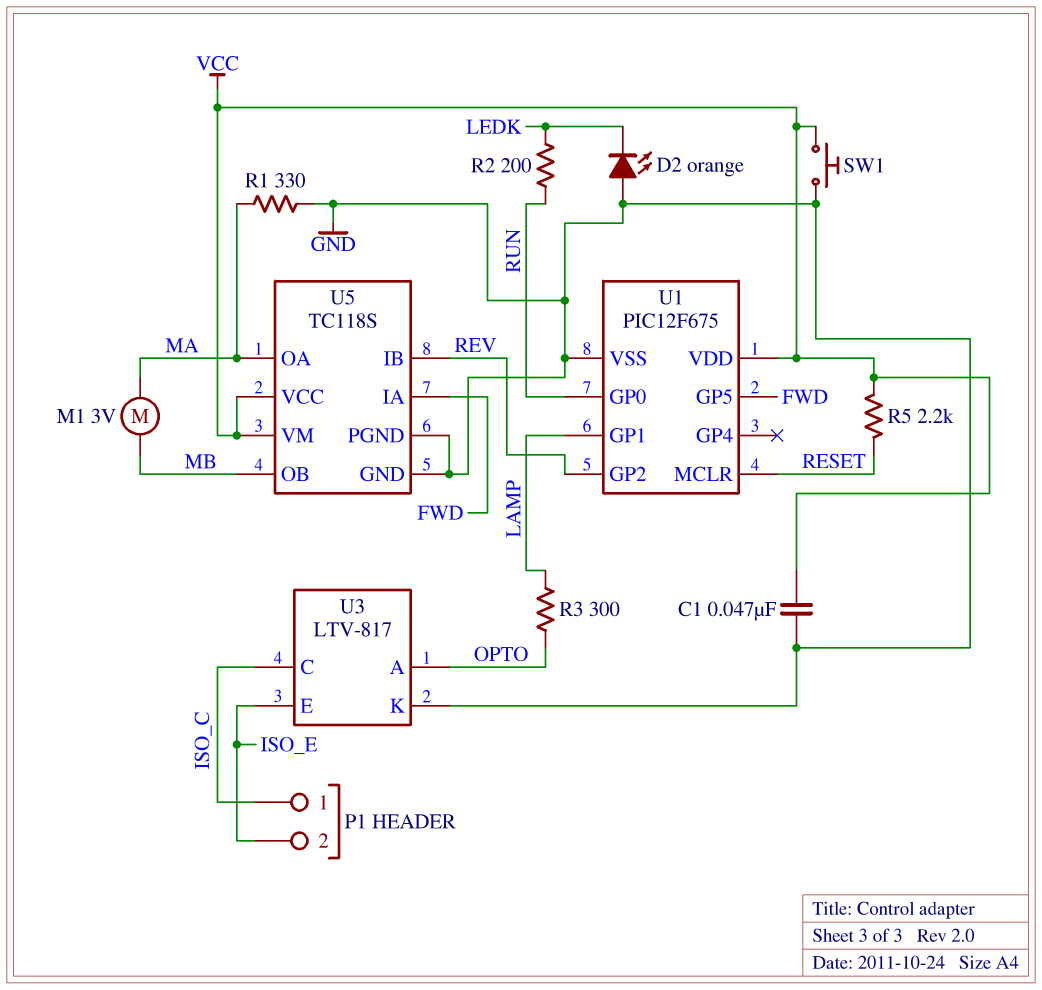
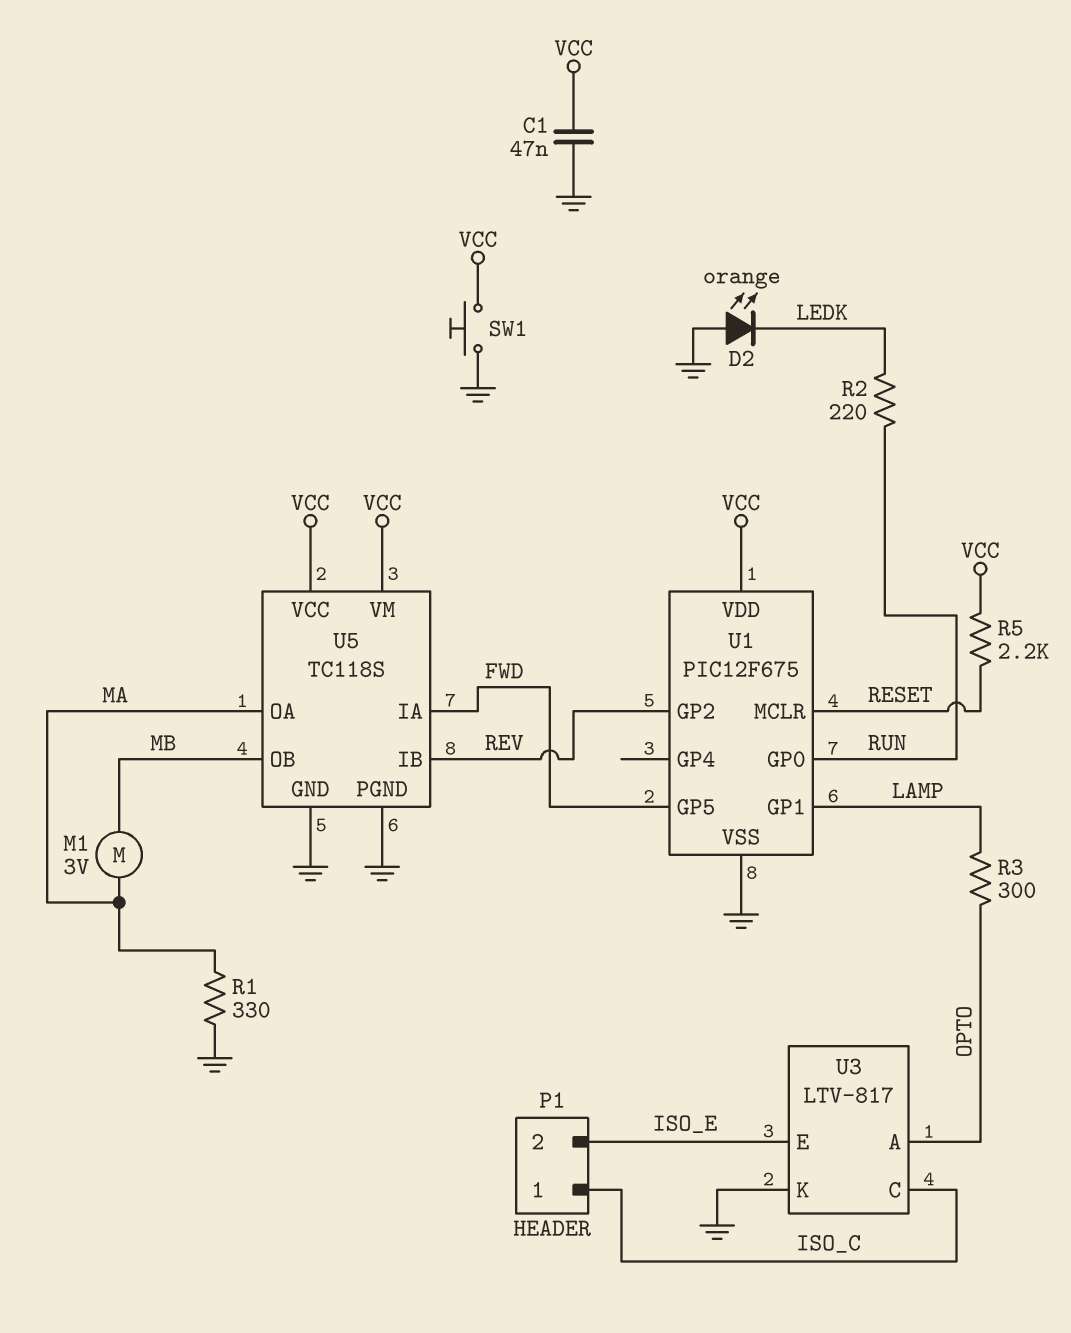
R2: 200 (LEDK, RUN) -> 220 (LEDK, RUN)

